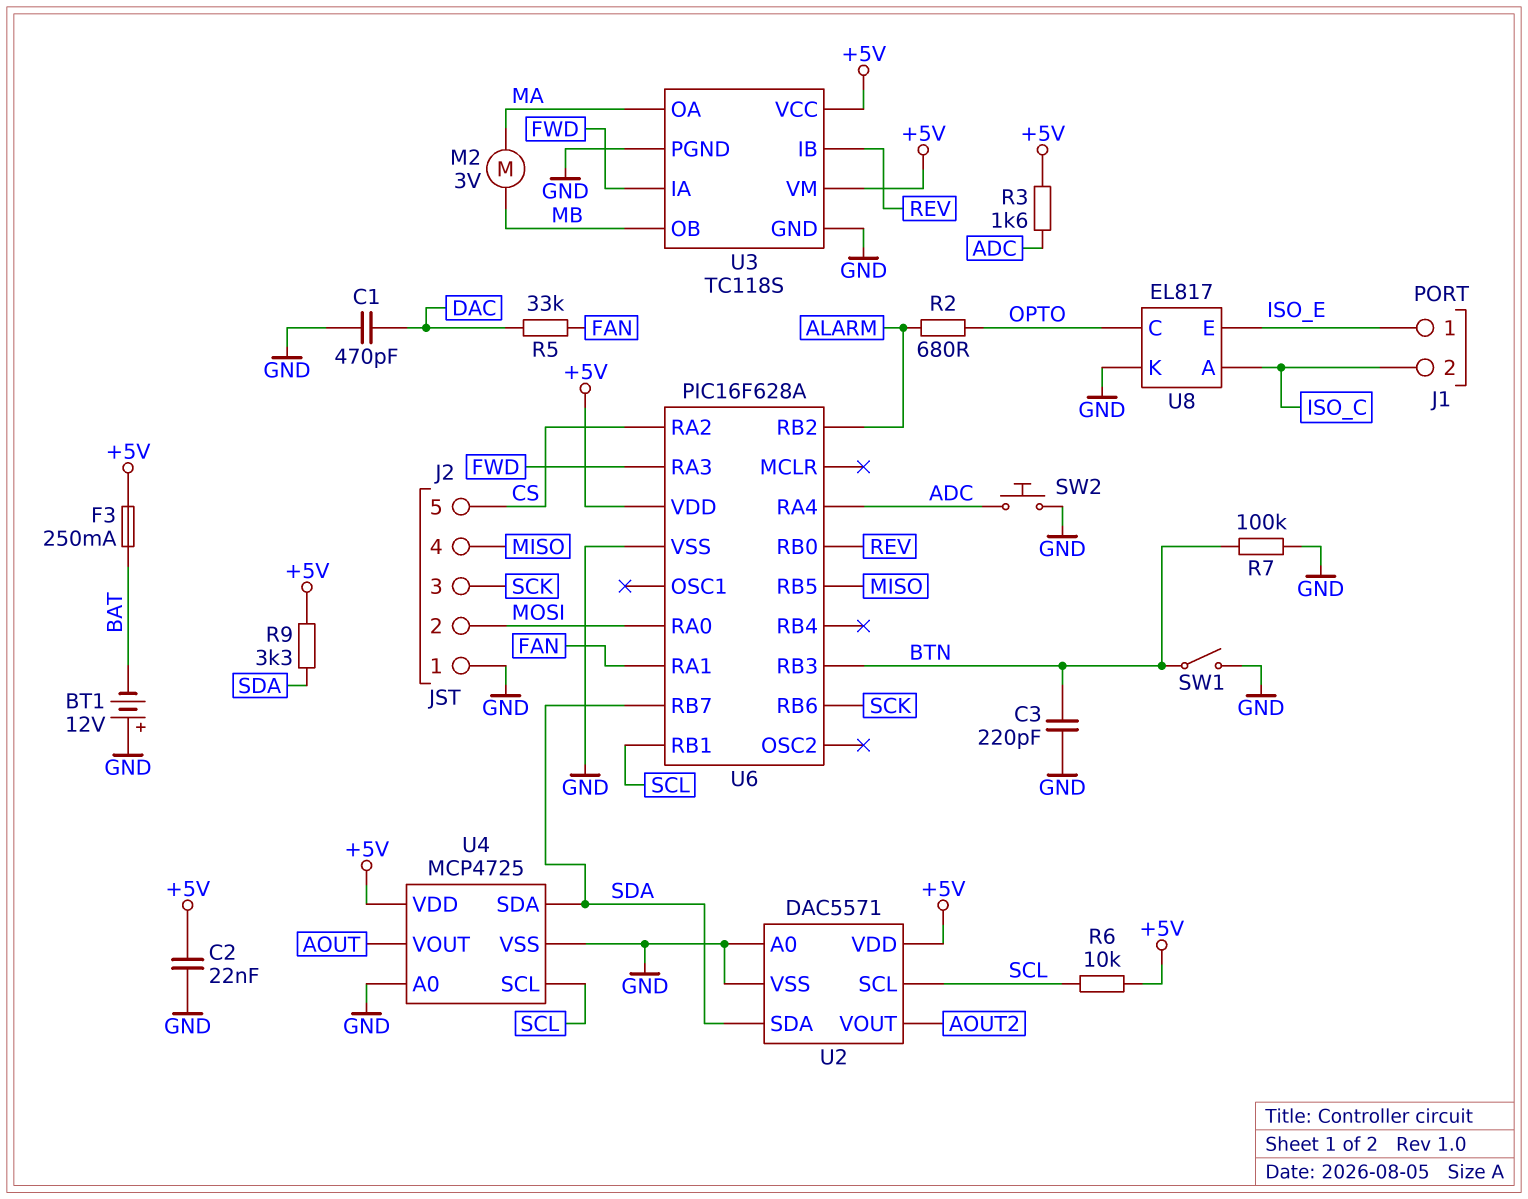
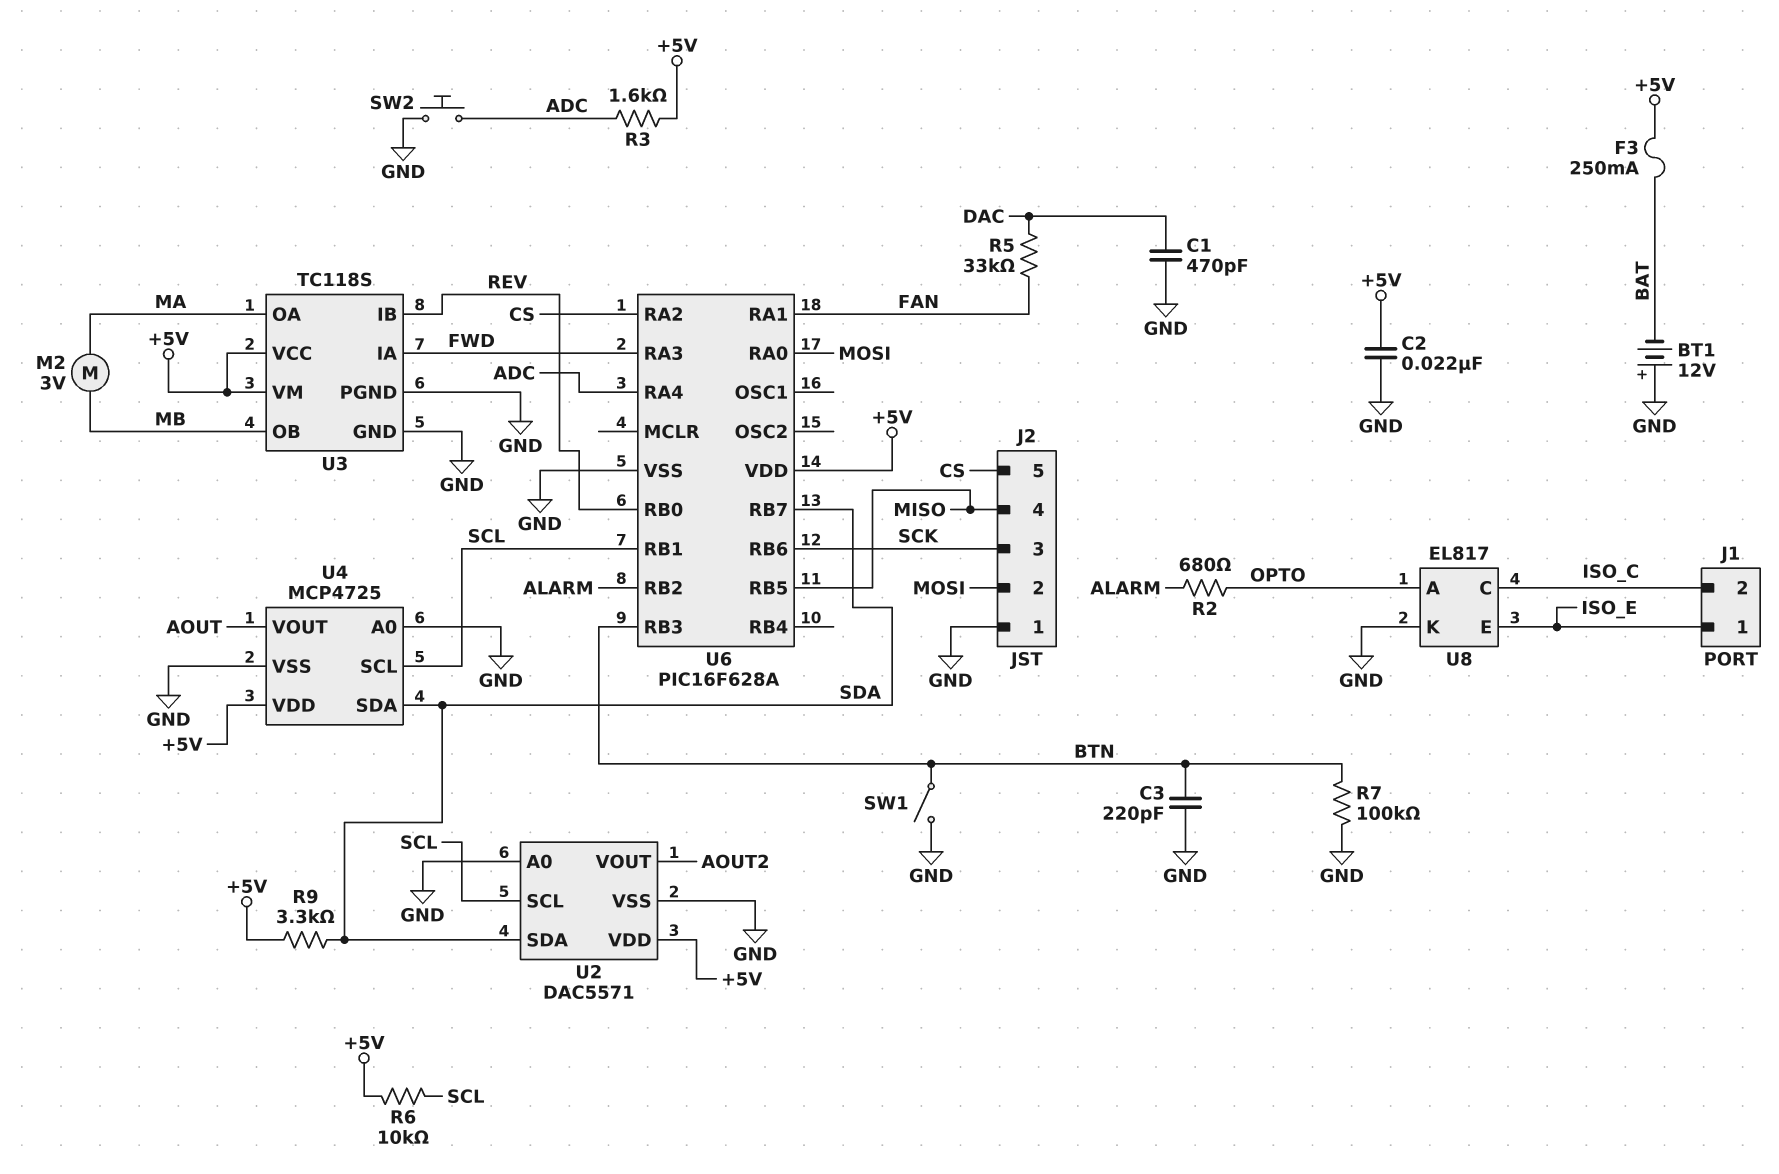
U8 pin A: ISO_C -> OPTO
U8 pin C: OPTO -> ISO_C

